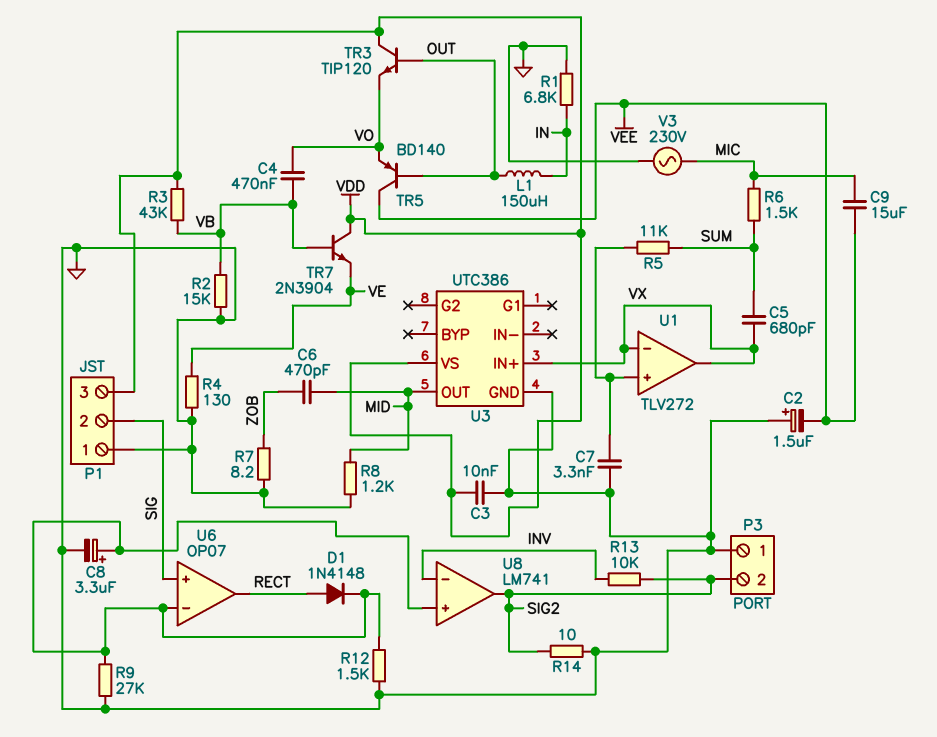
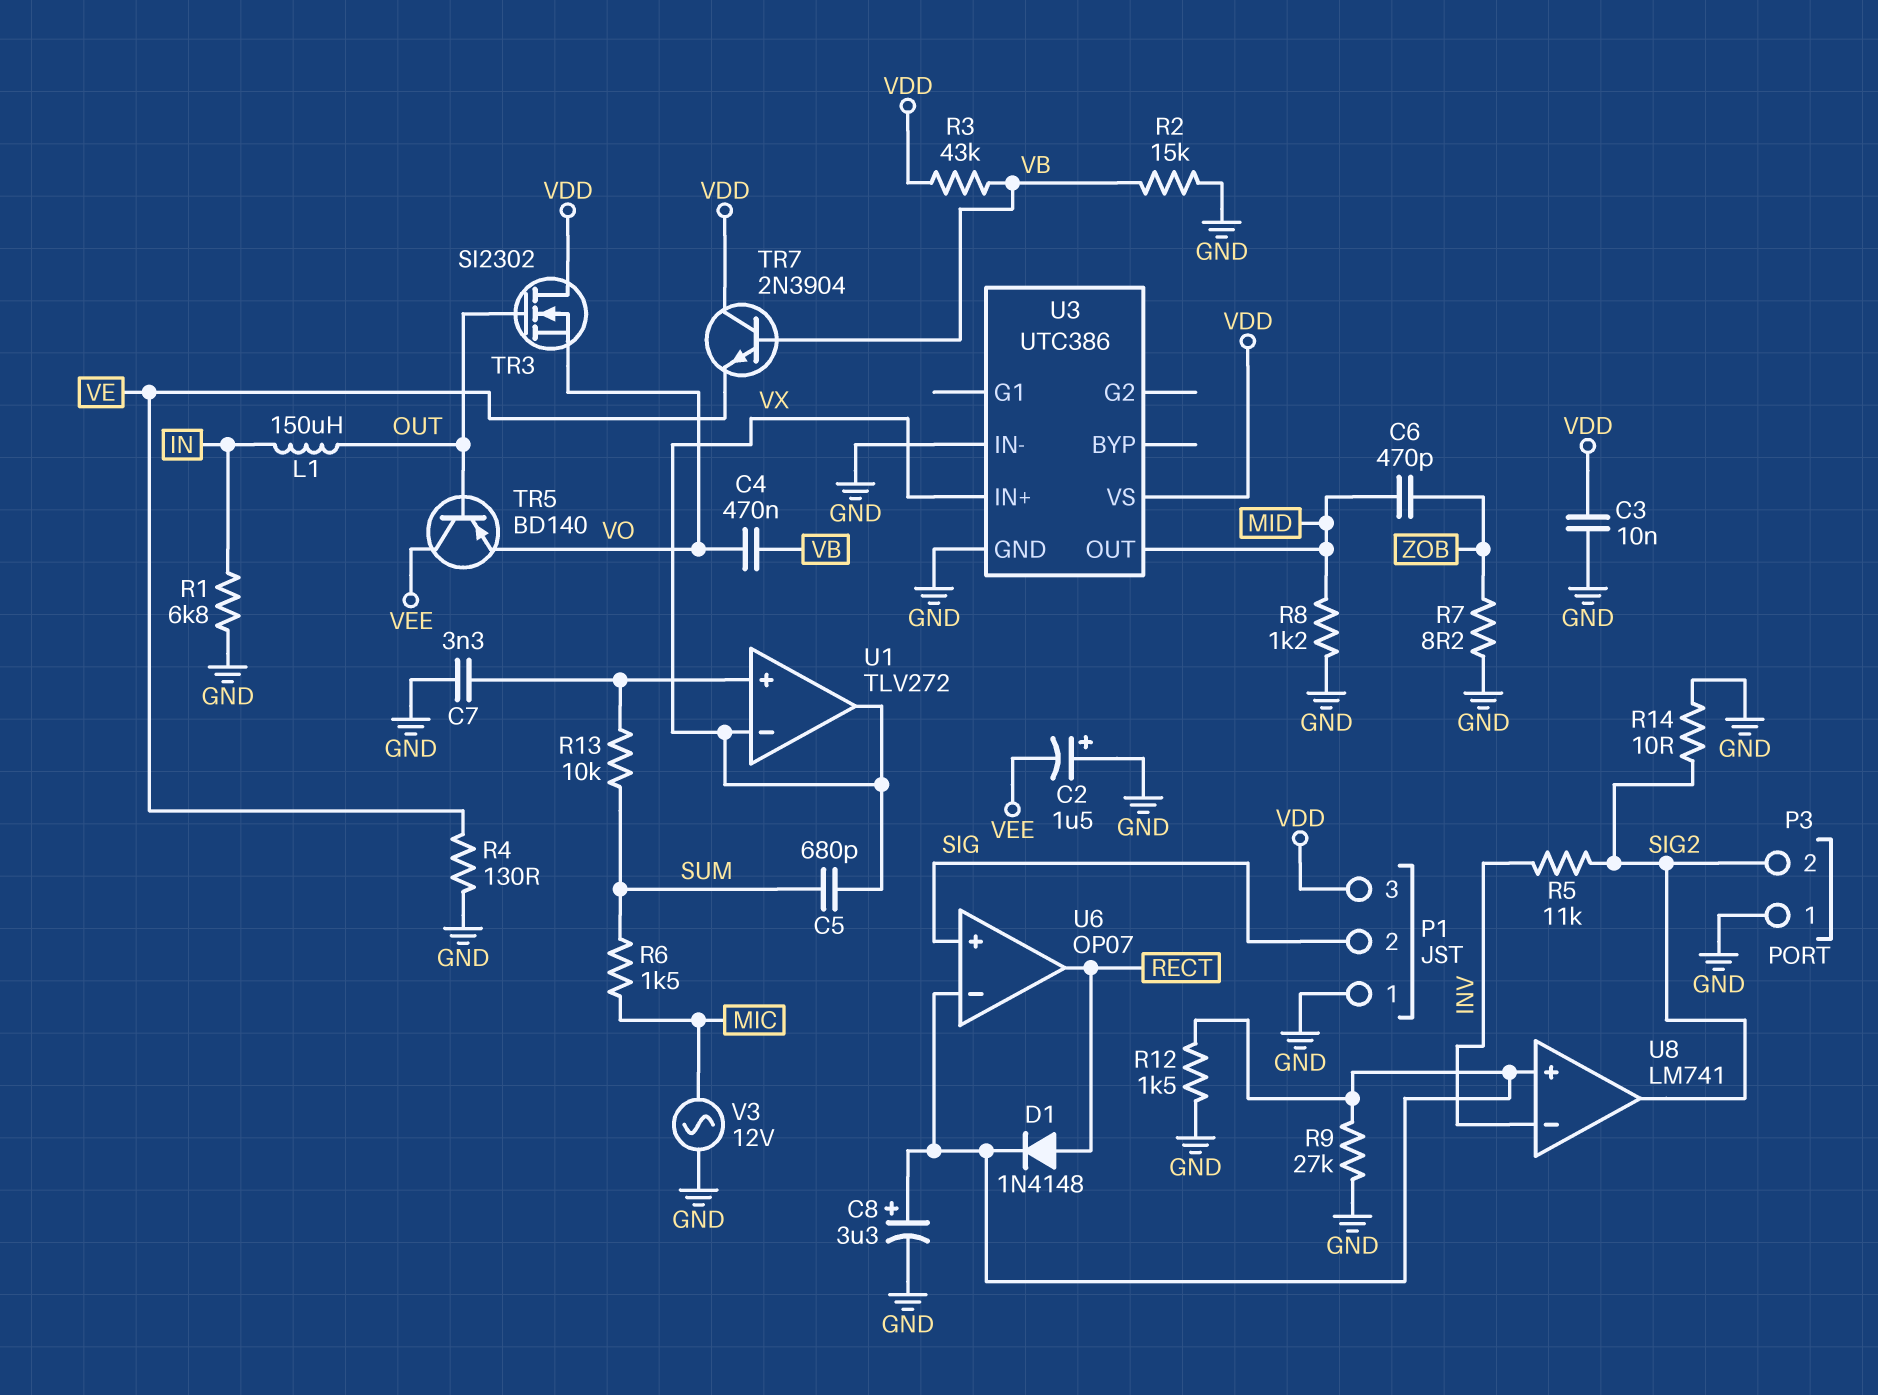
C9: 15uF (MIC, VEE) -> none
R5: 11k (SUM, U1/in+) -> 11k (INV, SIG2)
R13: 10k (INV, SIG2) -> 10k (SUM, U1/in+)
TR3: NPN TIP120 (B OUT, C VDD, E VO) -> NMOS SI2302 (G OUT, D VDD, S VO)
U3 pin IN-: none -> GND
V3: AC 230V (GND, MIC) -> AC 12V (GND, MIC)

